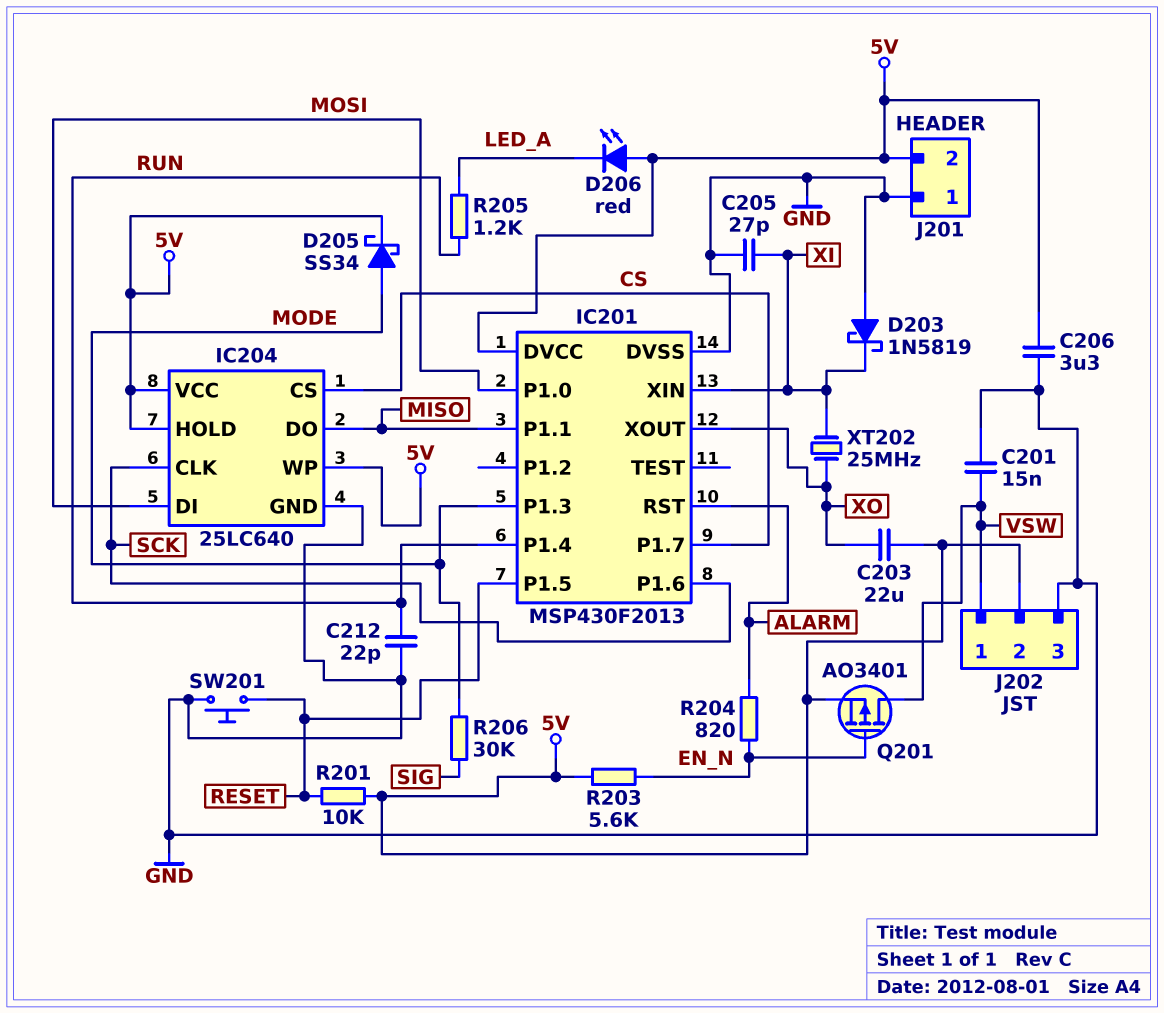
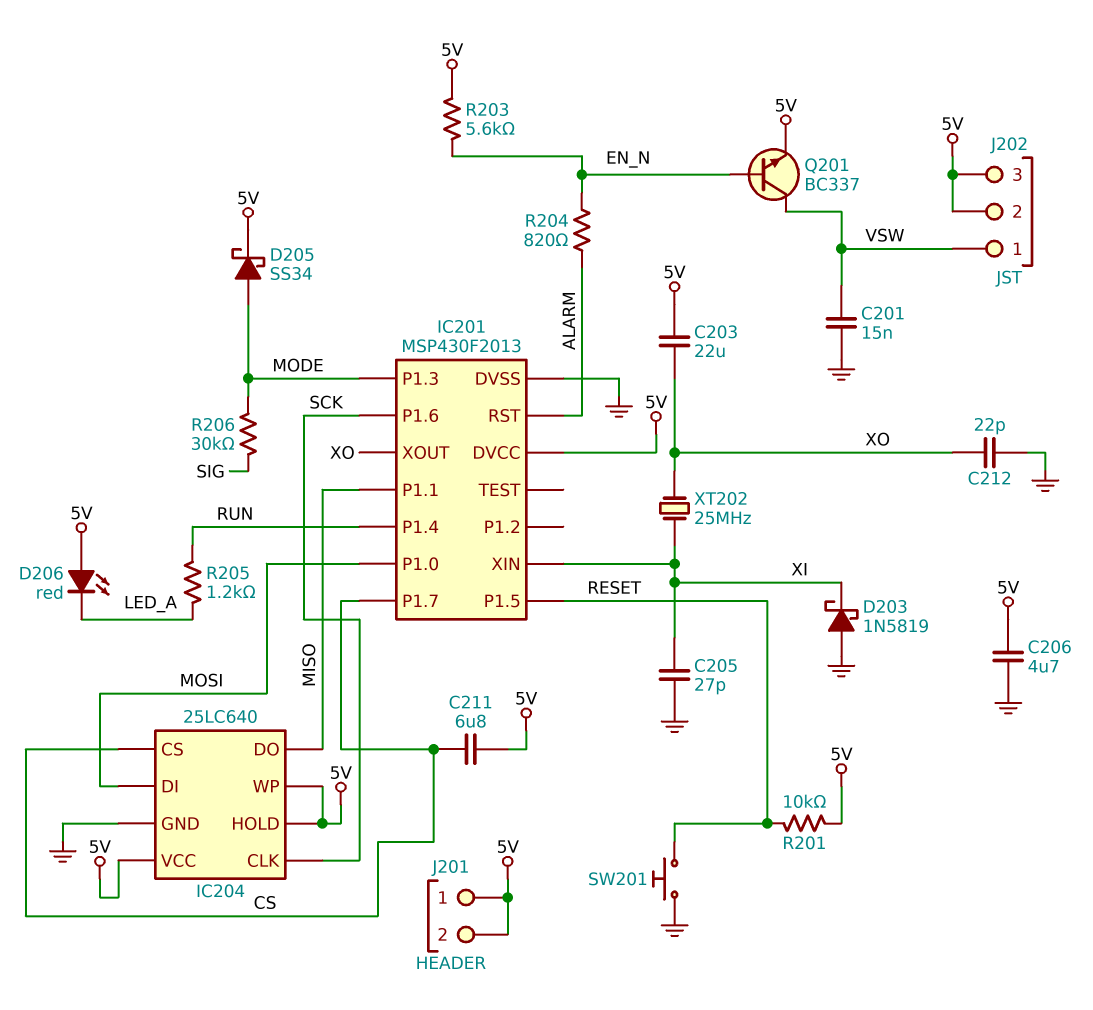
C206: 3.3uF (5V, GND) -> 4.7uF (5V, GND)
C211: none -> 6.8uF (5V, CS)
C212: 22pF (GND, RUN) -> 22pF (GND, XO)
J201 pin 1: GND -> 5V
J202 pin 3: GND -> 5V
Q201: PMOS AO3401 (G EN_N, D VSW, S 5V) -> NPN BC337 (B EN_N, C VSW, E 5V)

